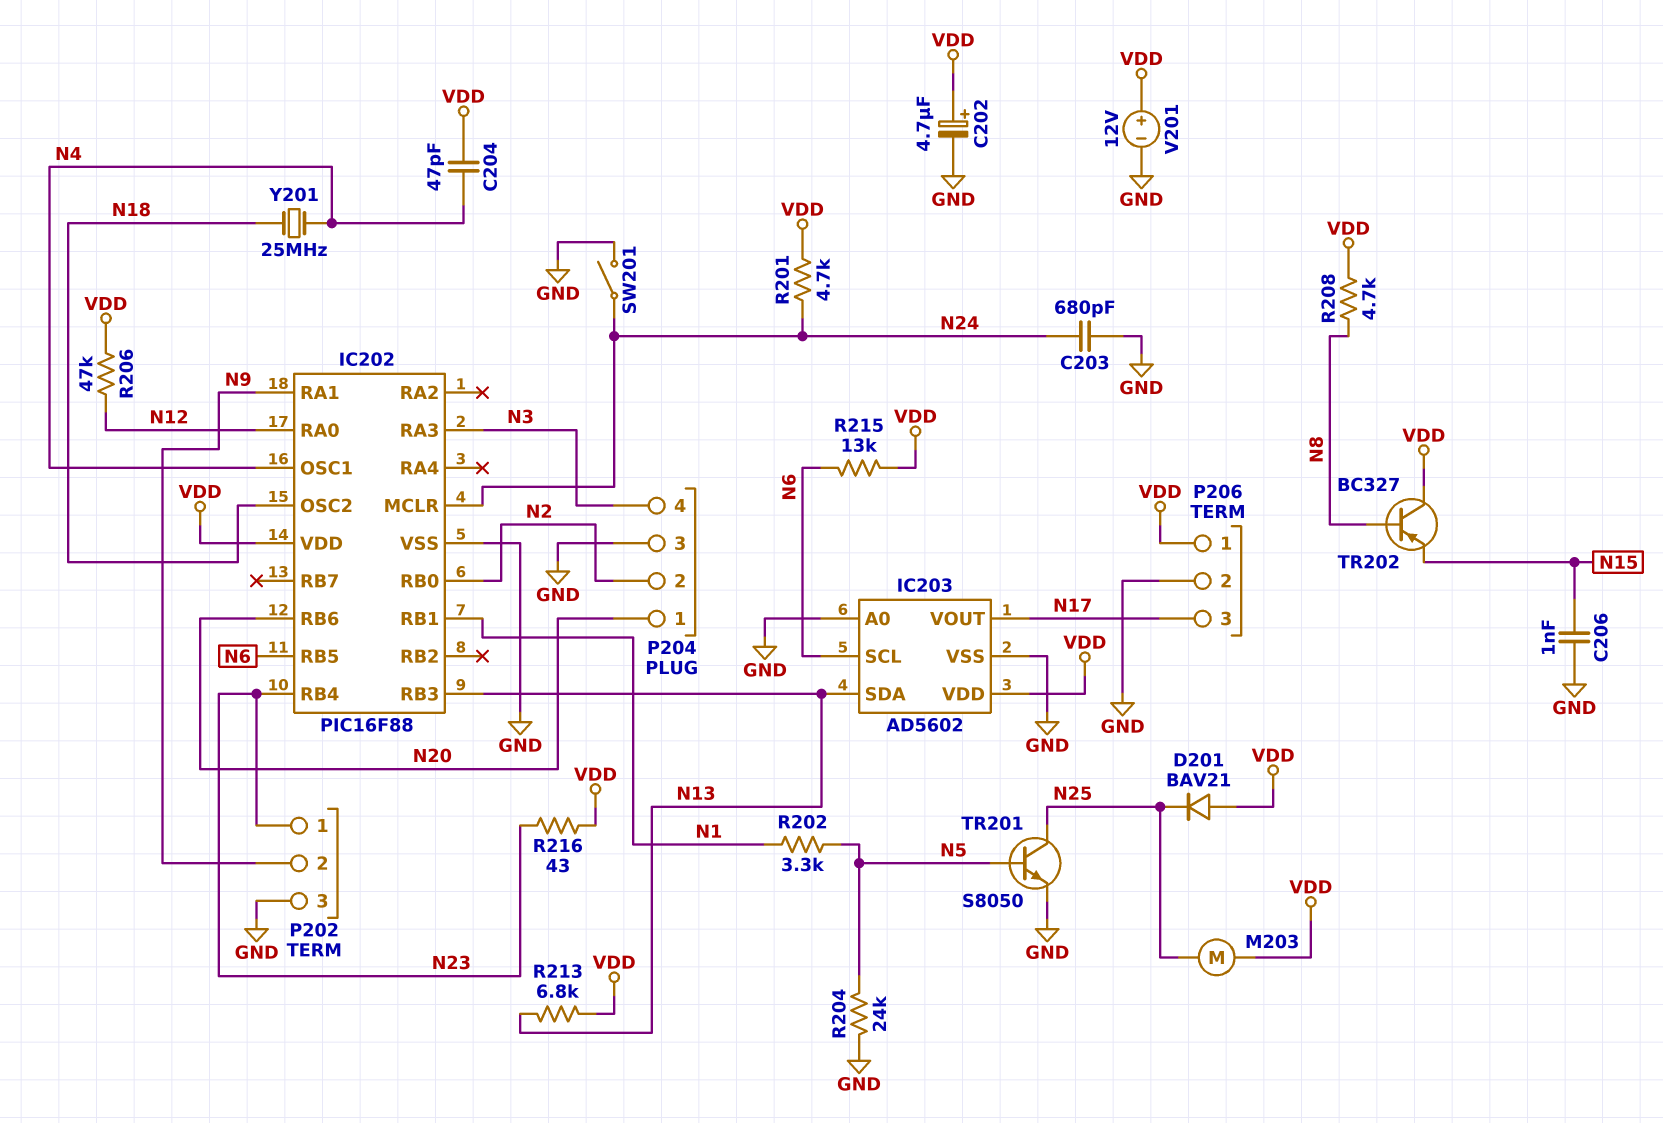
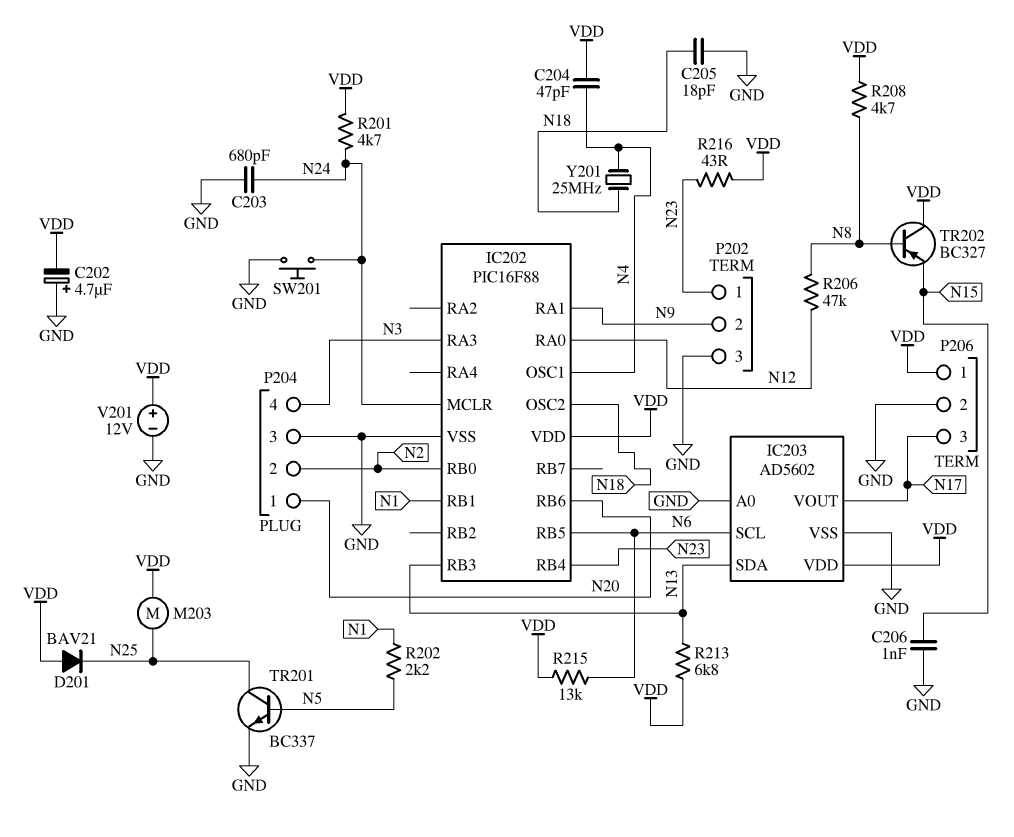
C202: 4.7uF (plus VDD, minus GND) -> 4.7uF (plus GND, minus VDD)
C205: none -> 18pF (GND, N18)
R202: 3.3k (N1, N5) -> 2.2k (N1, N5)
R204: 24k (GND, N5) -> none
R206: 47k (N12, VDD) -> 47k (N8, N12)
SW201: switch (GND, N24) -> button (GND, N24)
TR201: NPN S8050 (B N5, C N25, E GND) -> NPN BC337 (B N5, C N25, E GND)

